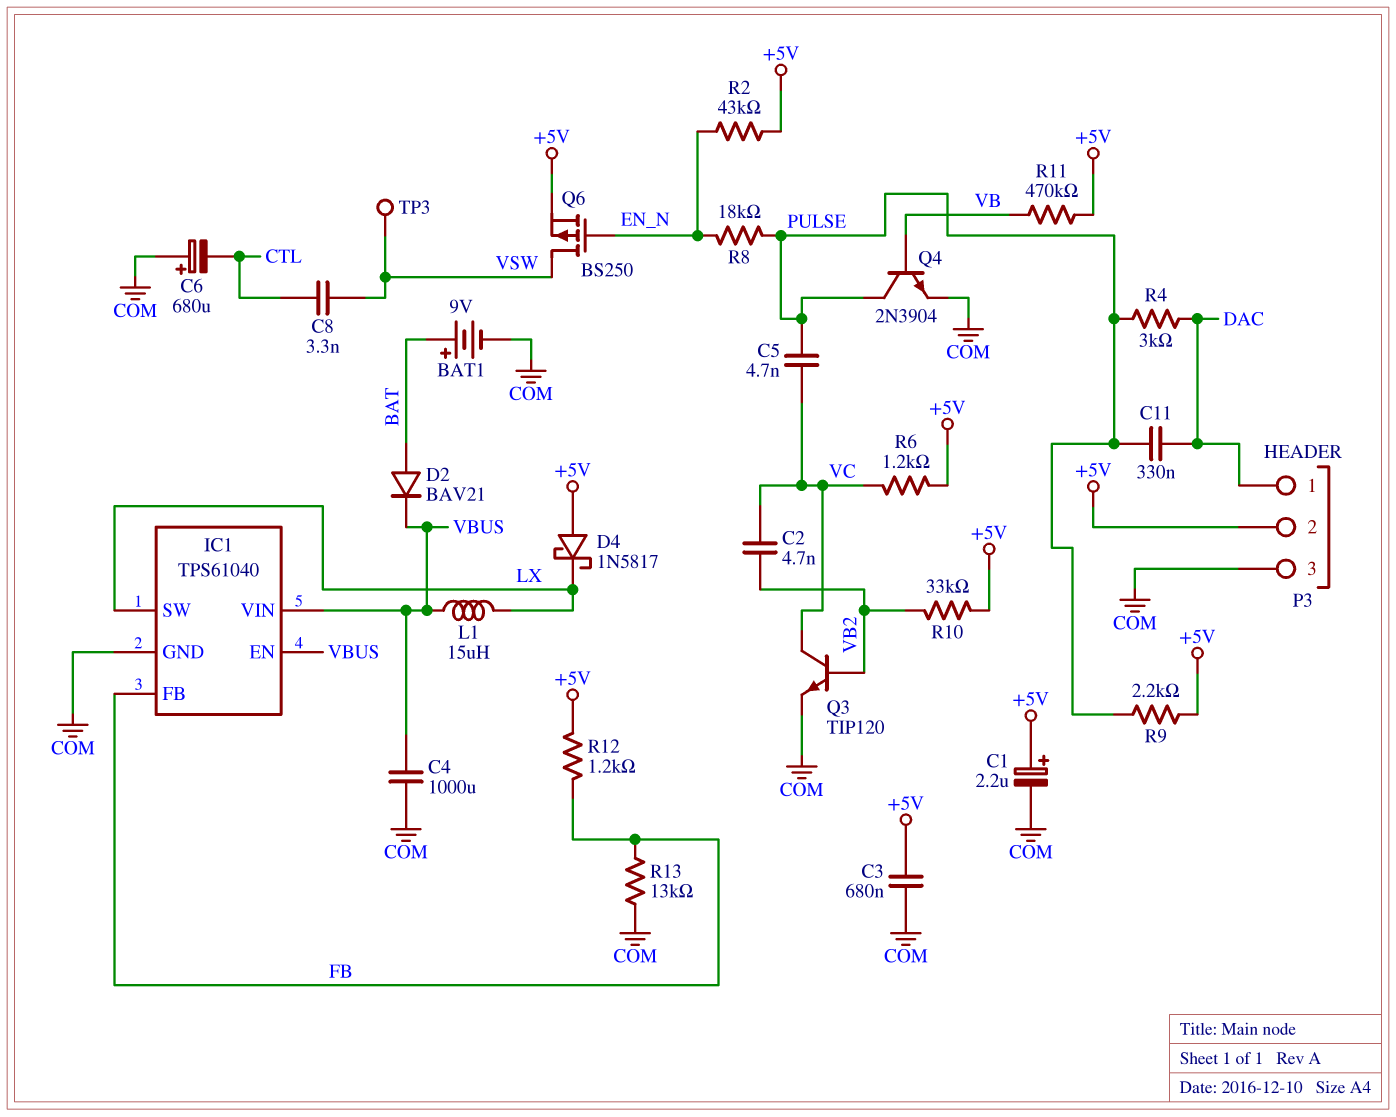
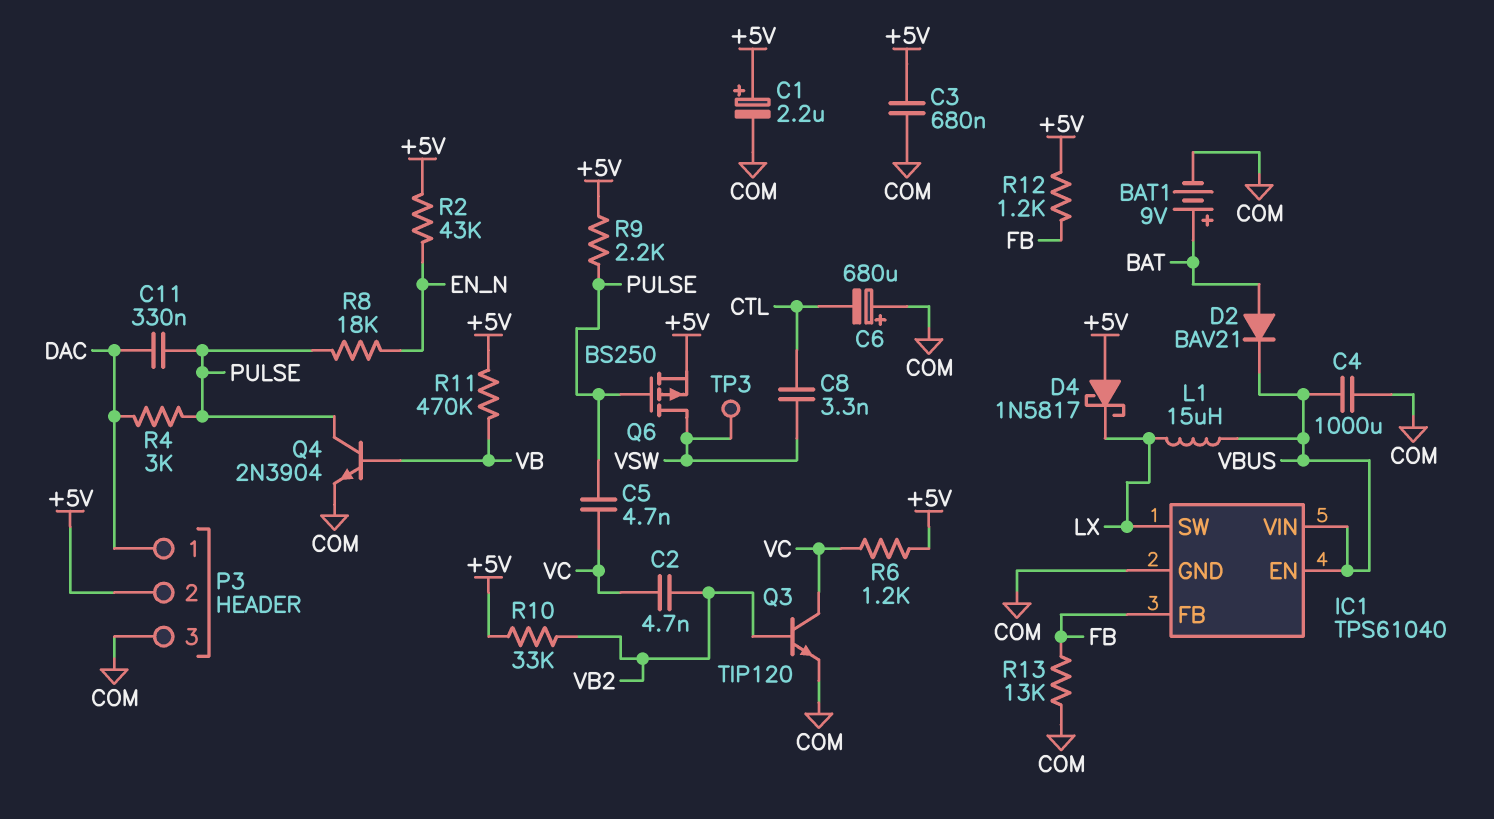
Q6: PMOS BS250 (G EN_N, D VSW, S +5V) -> PMOS BS250 (G PULSE, D VSW, S +5V)

